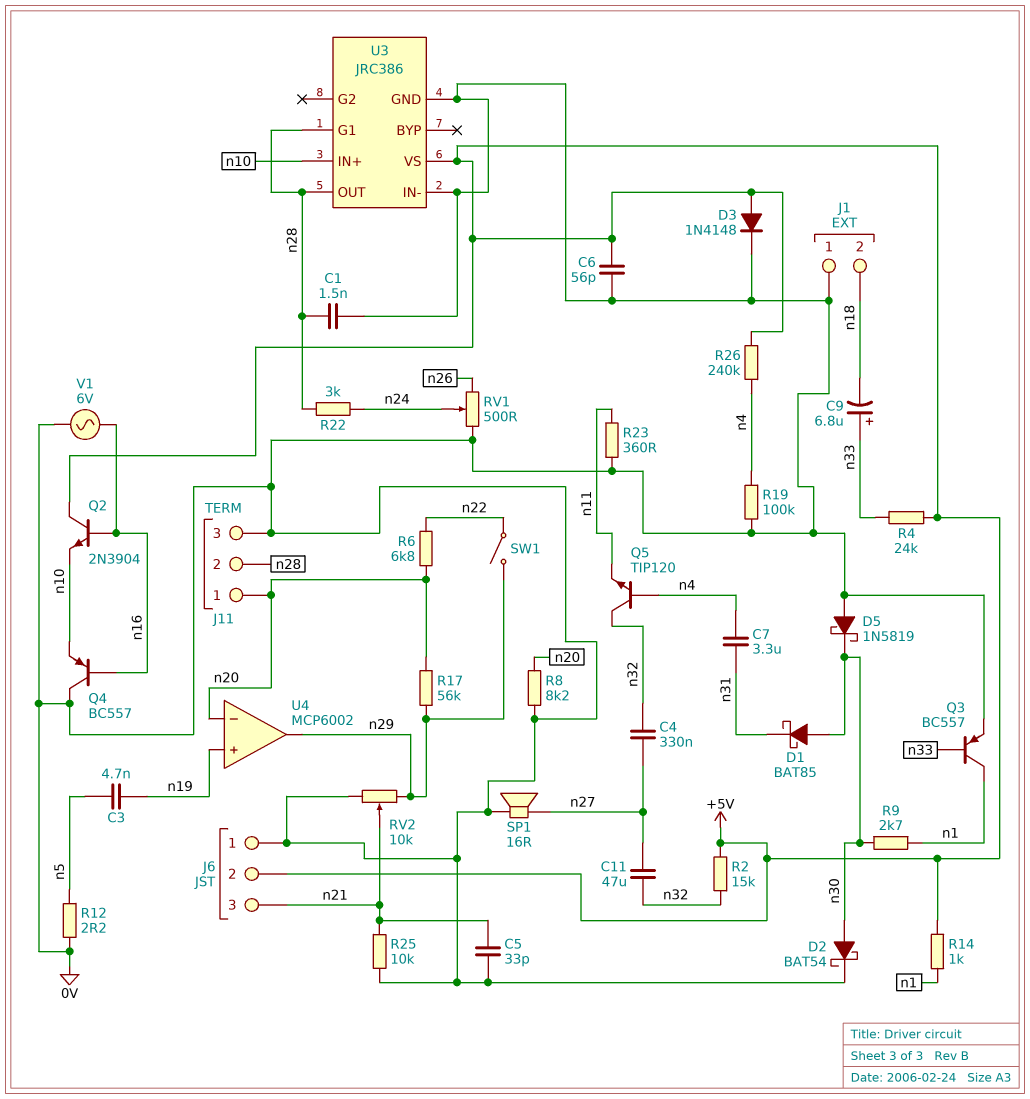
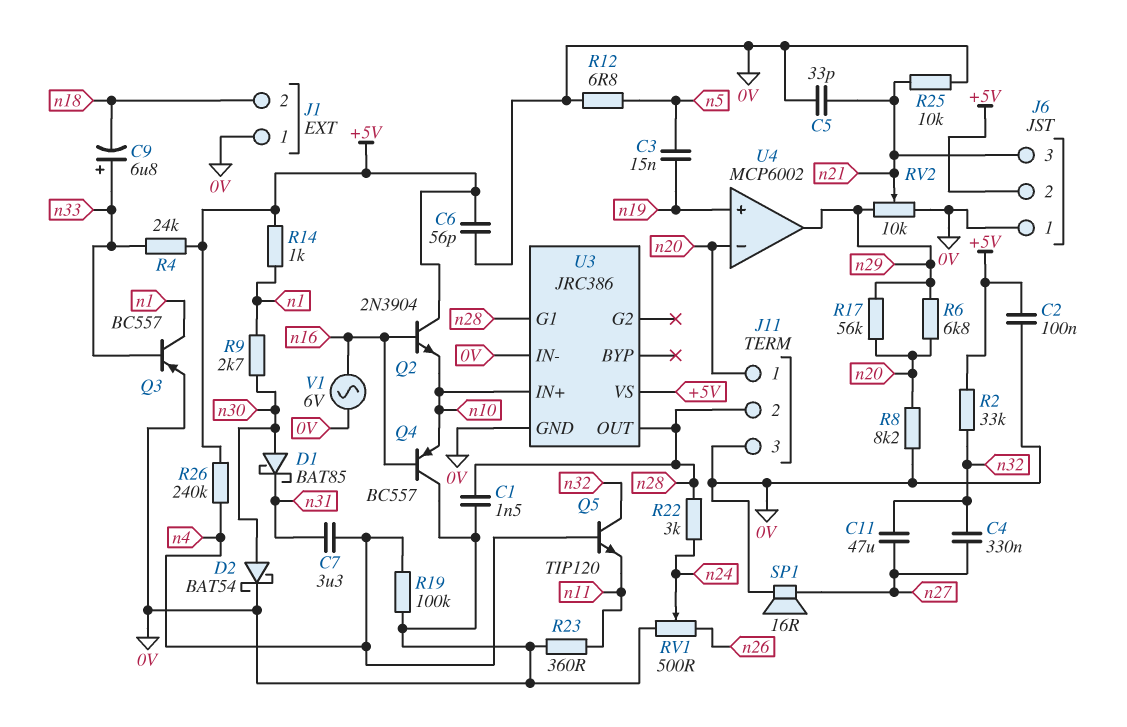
C2: none -> 100nF (+5V, 0V)
C3: 4.7nF (n5, n19) -> 15nF (n5, n19)
D3: diode 1N4148 (A +5V, K 0V) -> none
D5: schottky 1N5819 (A 0V, K n30) -> none
R2: 15k (+5V, n32) -> 33k (+5V, n32)
R6: 6.8k (n20, n22) -> 6.8k (n20, n29)
R12: 2.2 (0V, n5) -> 6.8 (0V, n5)
SW1: switch (n22, n29) -> none

